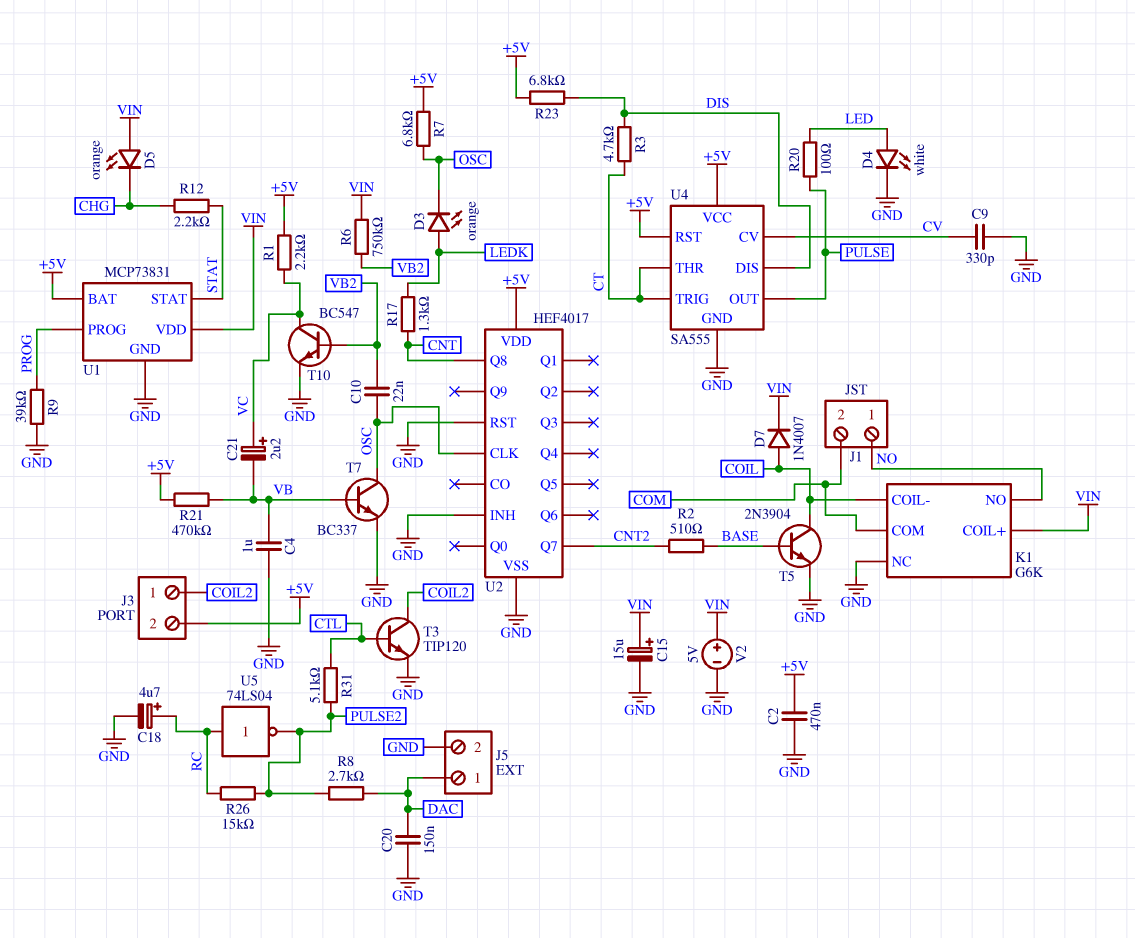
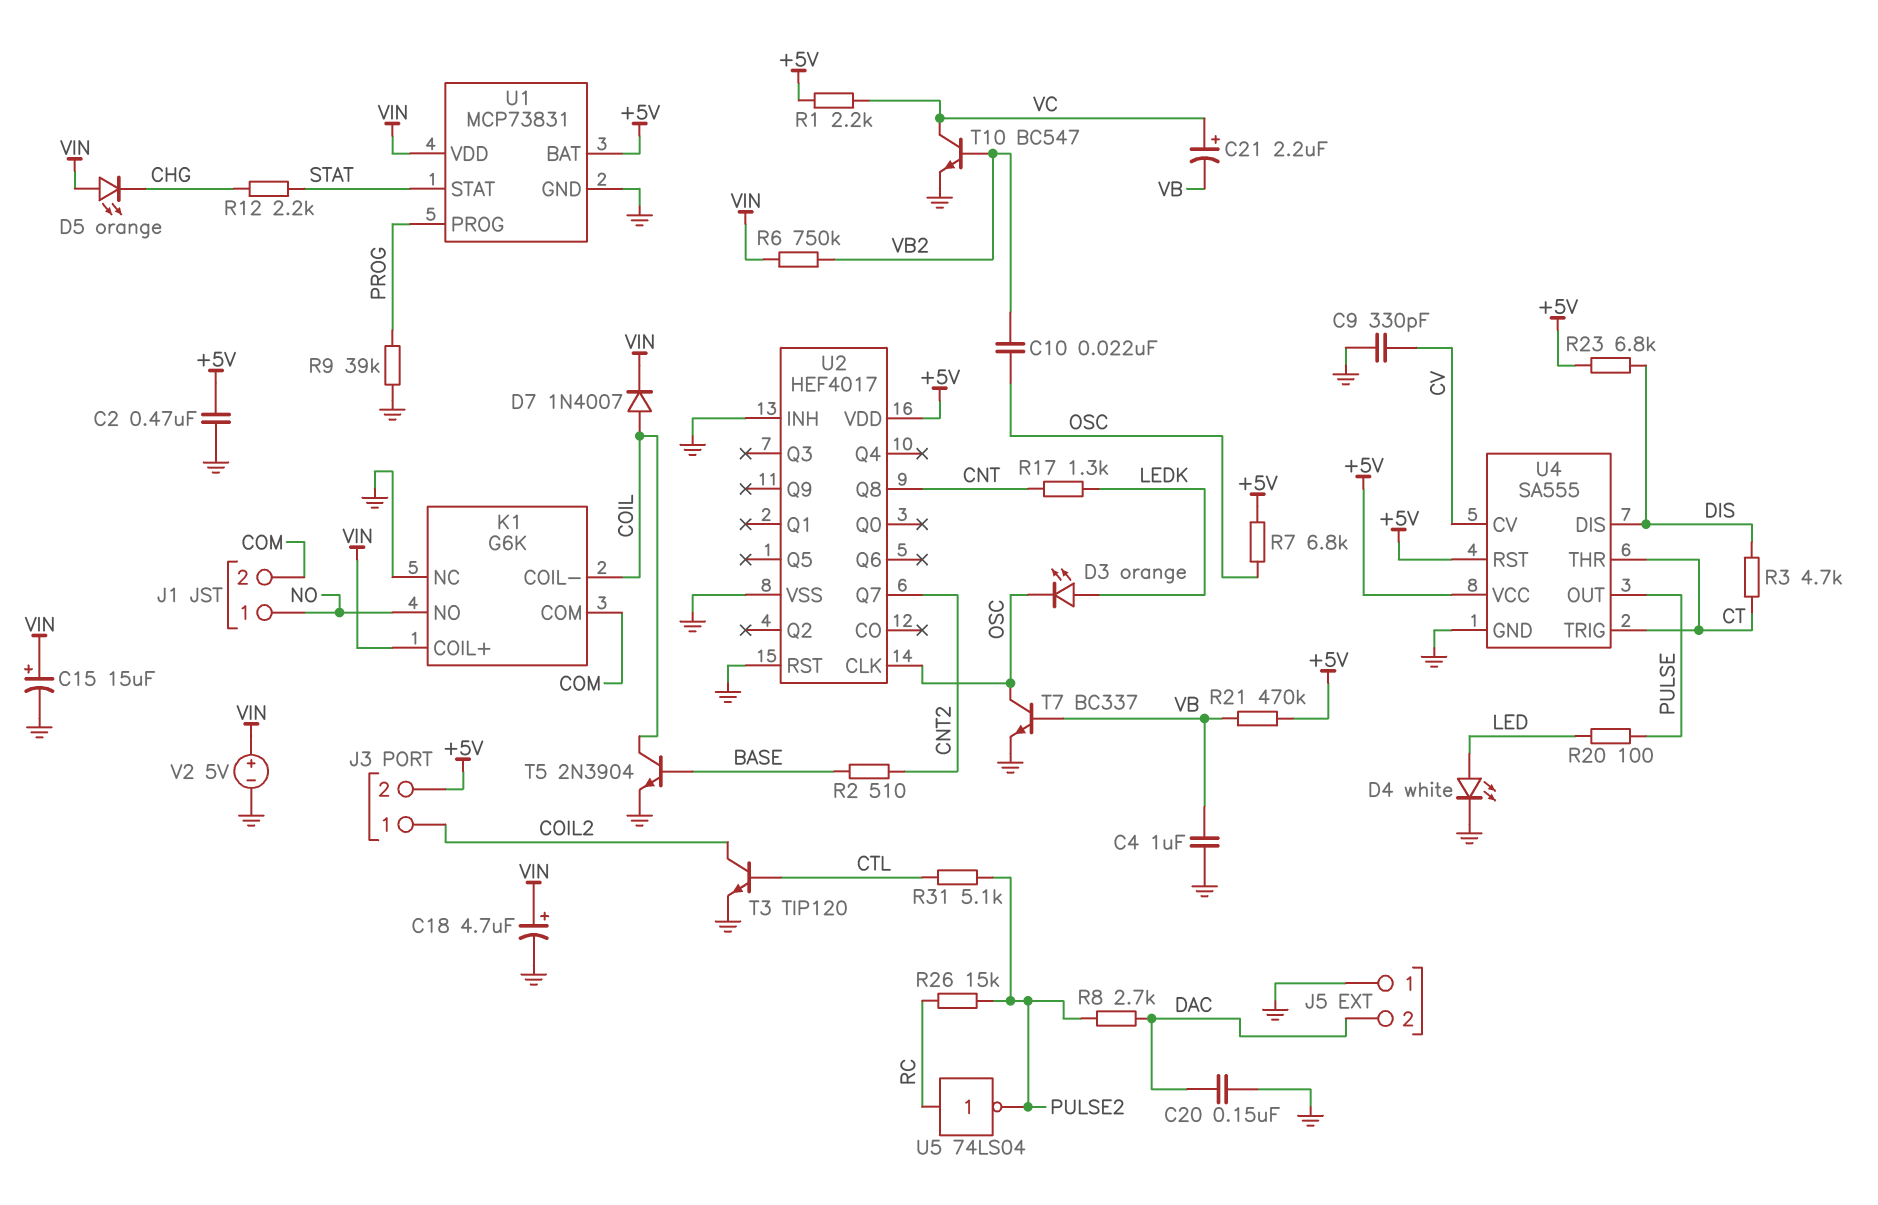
C18: 4.7uF (plus RC, minus GND) -> 4.7uF (plus VIN, minus GND)
J5 pin 1: DAC -> GND
J5 pin 2: GND -> DAC

